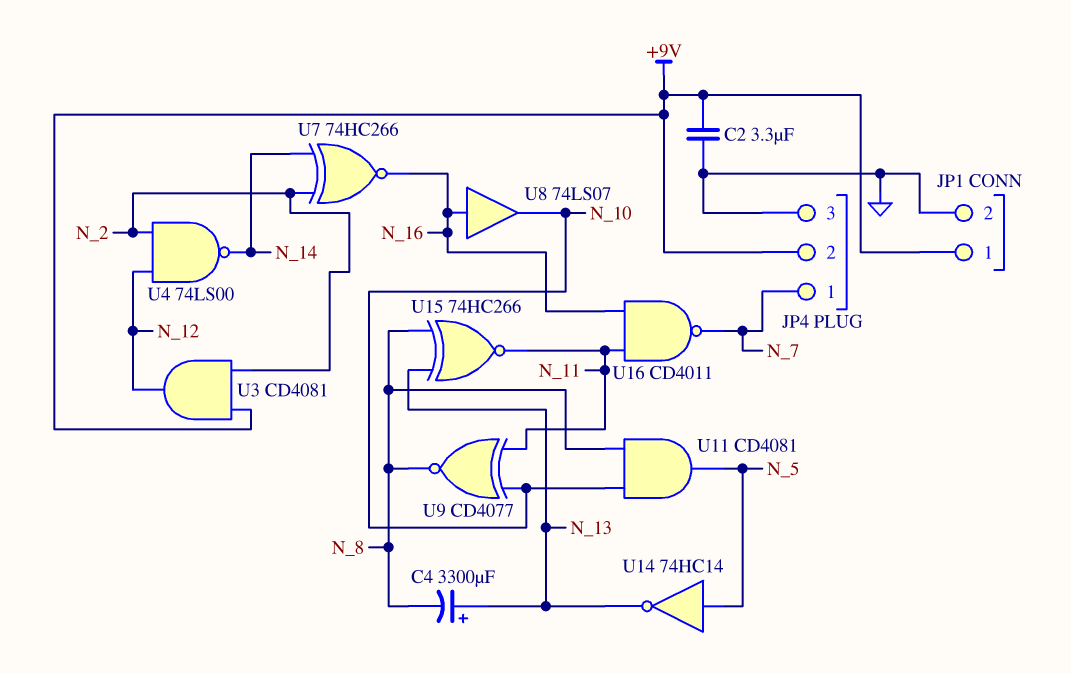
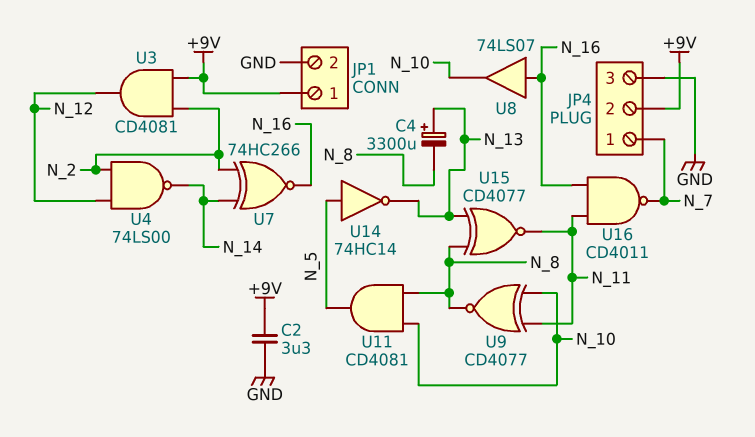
U15: XNOR 74HC266 (in N_8, in N_13, out N_11) -> XNOR CD4077 (in N_8, in N_13, out N_11)

